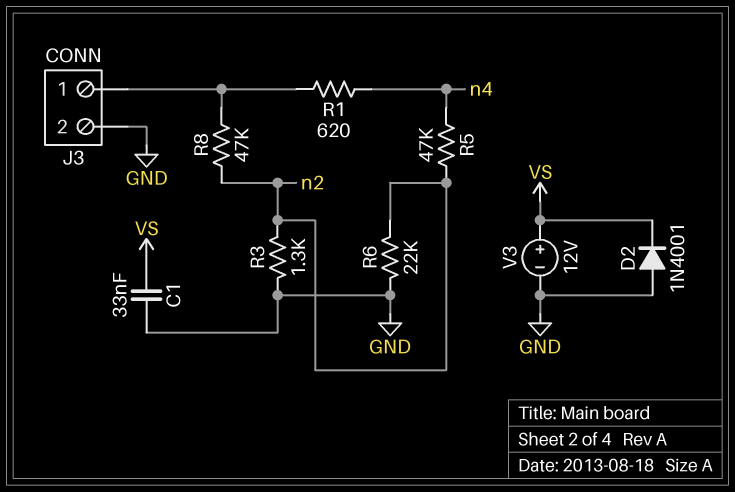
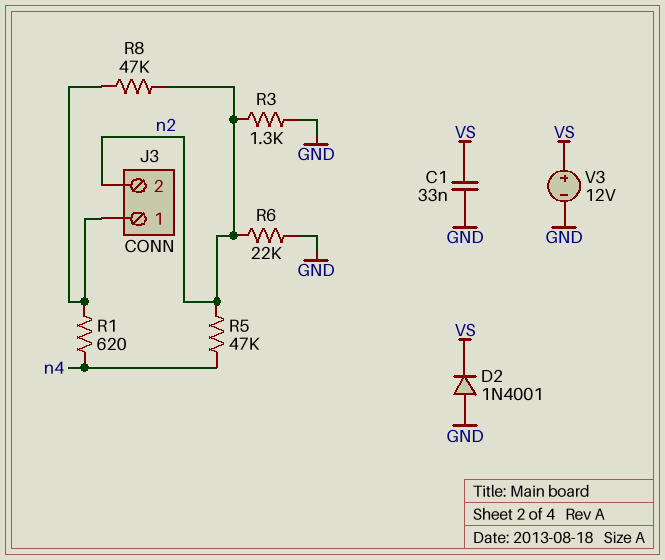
J3 pin 2: GND -> n2

